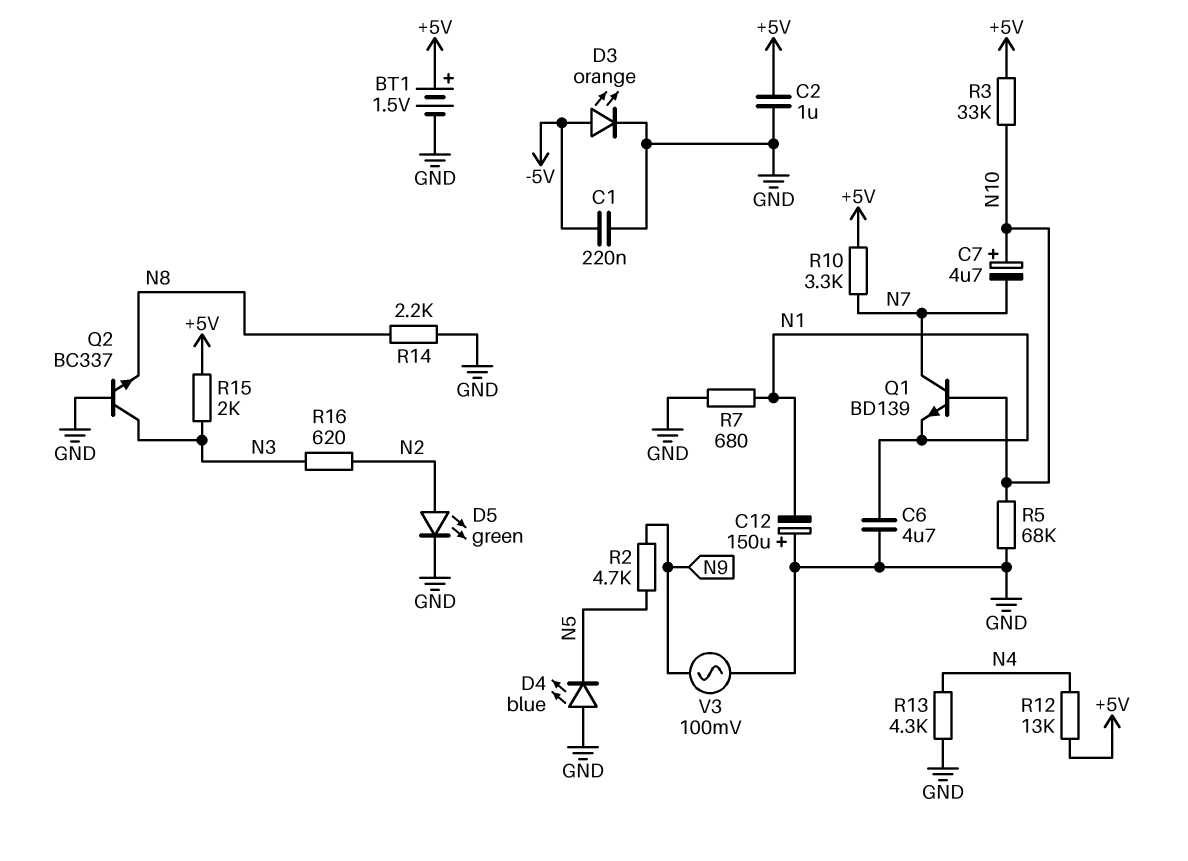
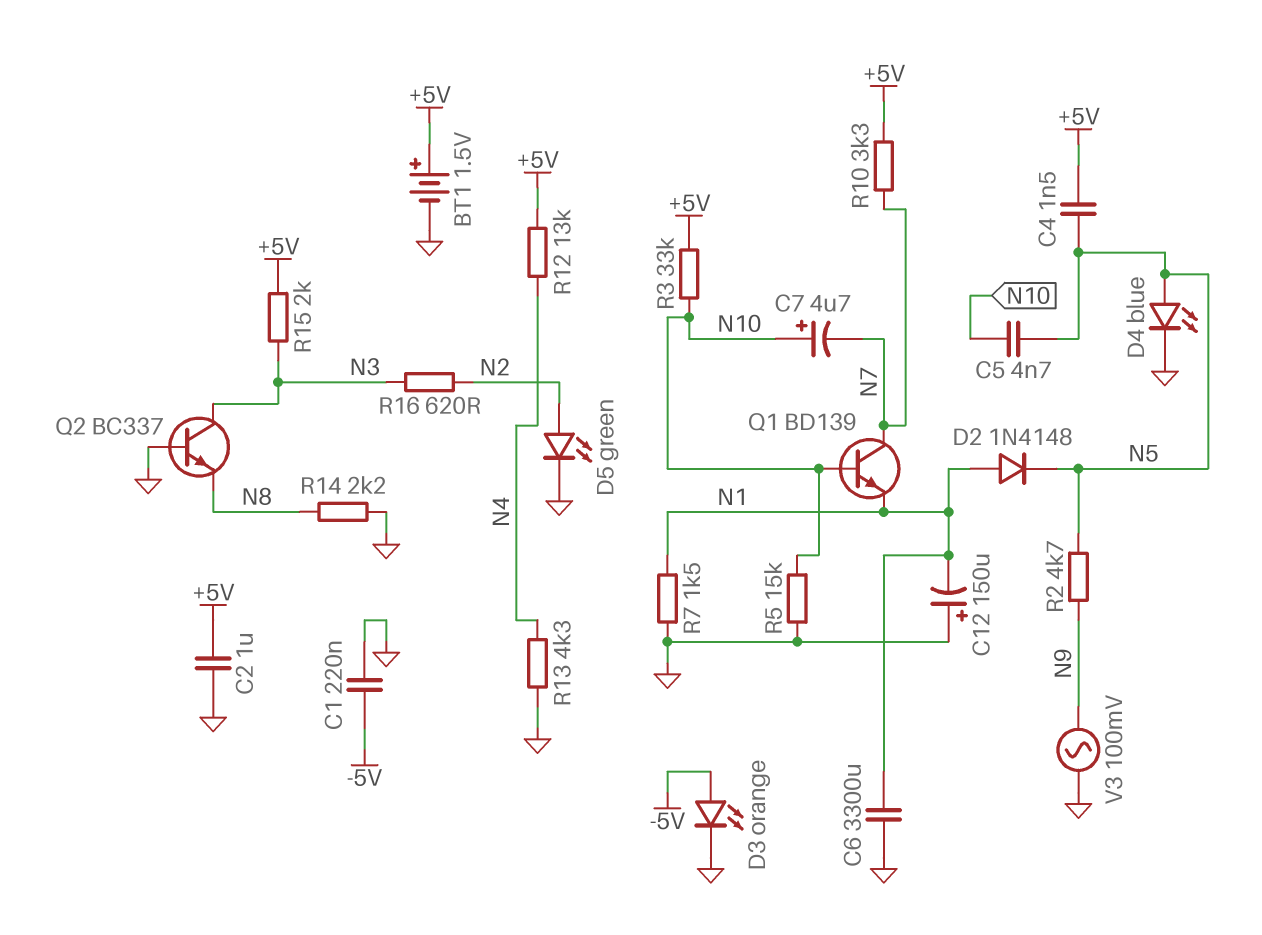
C4: none -> 1.5nF (+5V, N5)
C5: none -> 4.7nF (N5, N10)
C6: 4.7uF (GND, N1) -> 3300uF (GND, N1)
D2: none -> diode 1N4148 (A N1, K N5)
D4: LED blue (A GND, K N5) -> LED blue (A N5, K GND)
R5: 68k (GND, N10) -> 15k (GND, N10)
R7: 680 (GND, N1) -> 1.5k (GND, N1)

